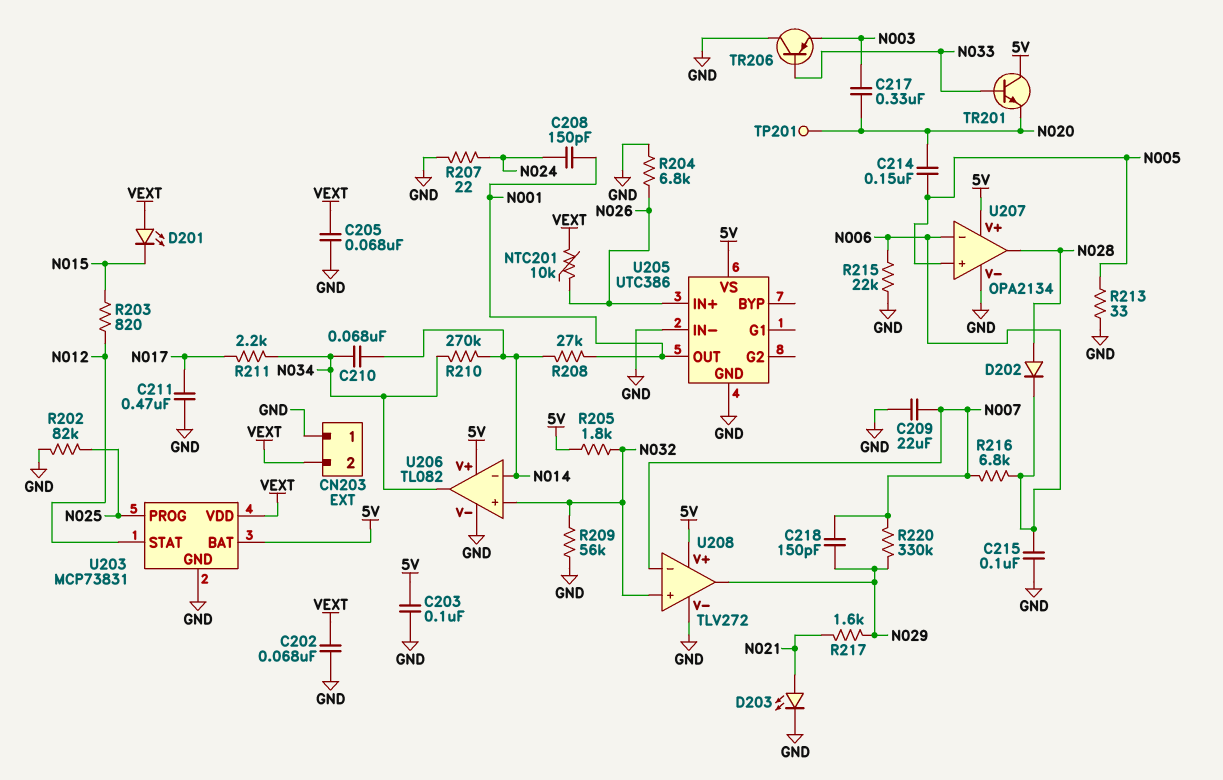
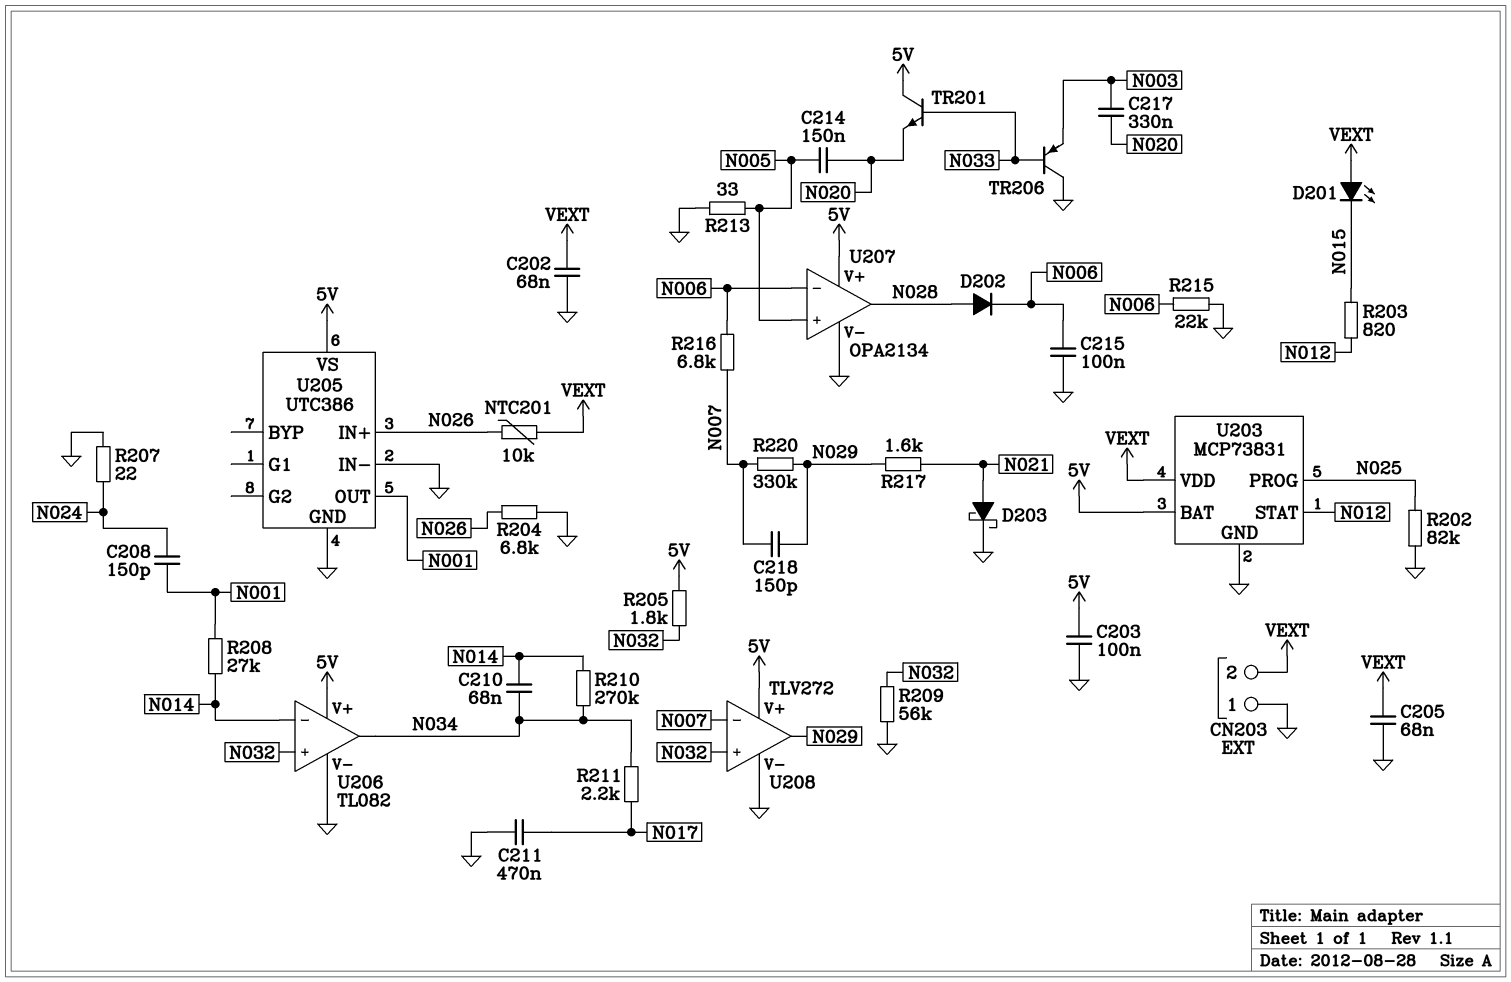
C209: 22uF (GND, N007) -> none
D203: LED (A N021, K GND) -> schottky (A N021, K GND)
TP201: test point (N020) -> none

